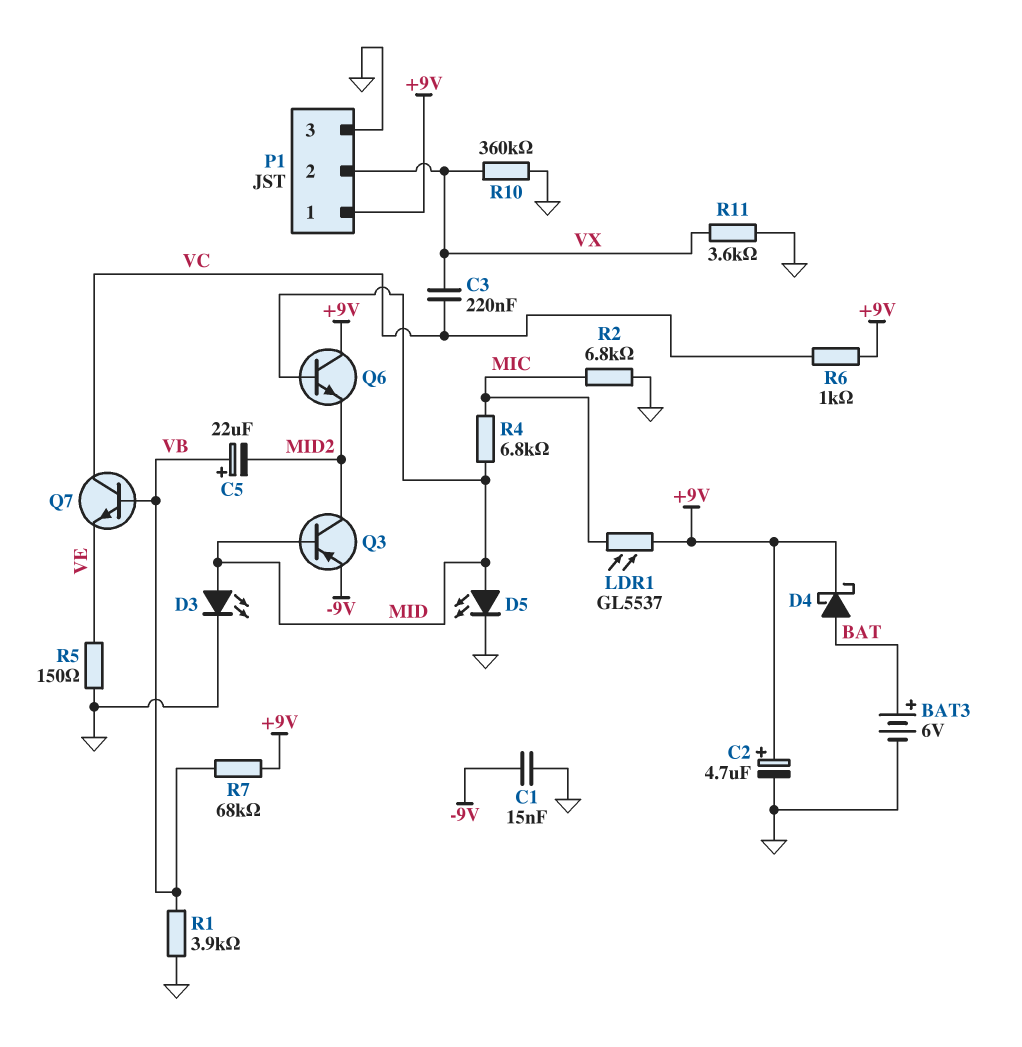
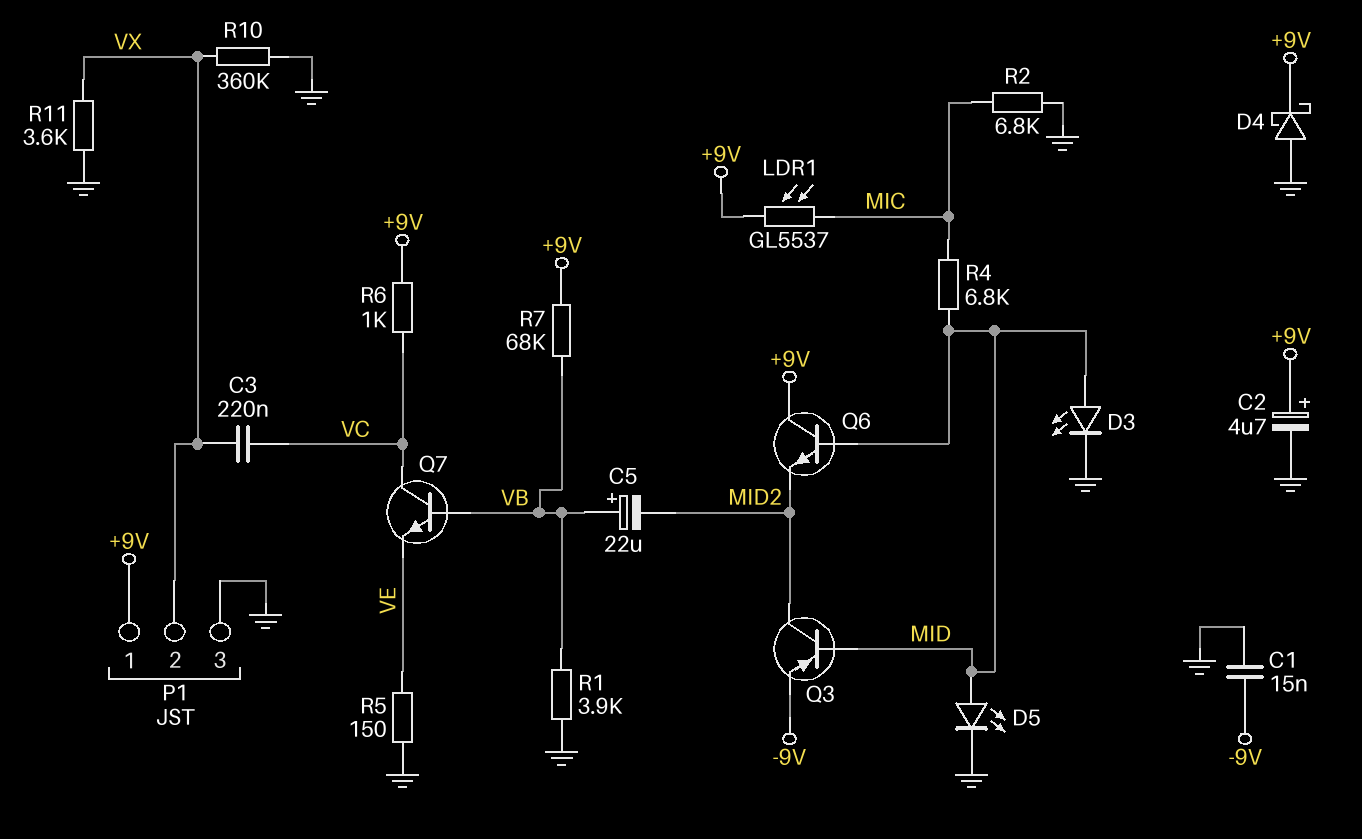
BAT3: 6V (plus BAT, minus GND) -> none
D4: schottky (A BAT, K +9V) -> schottky (A GND, K +9V)

